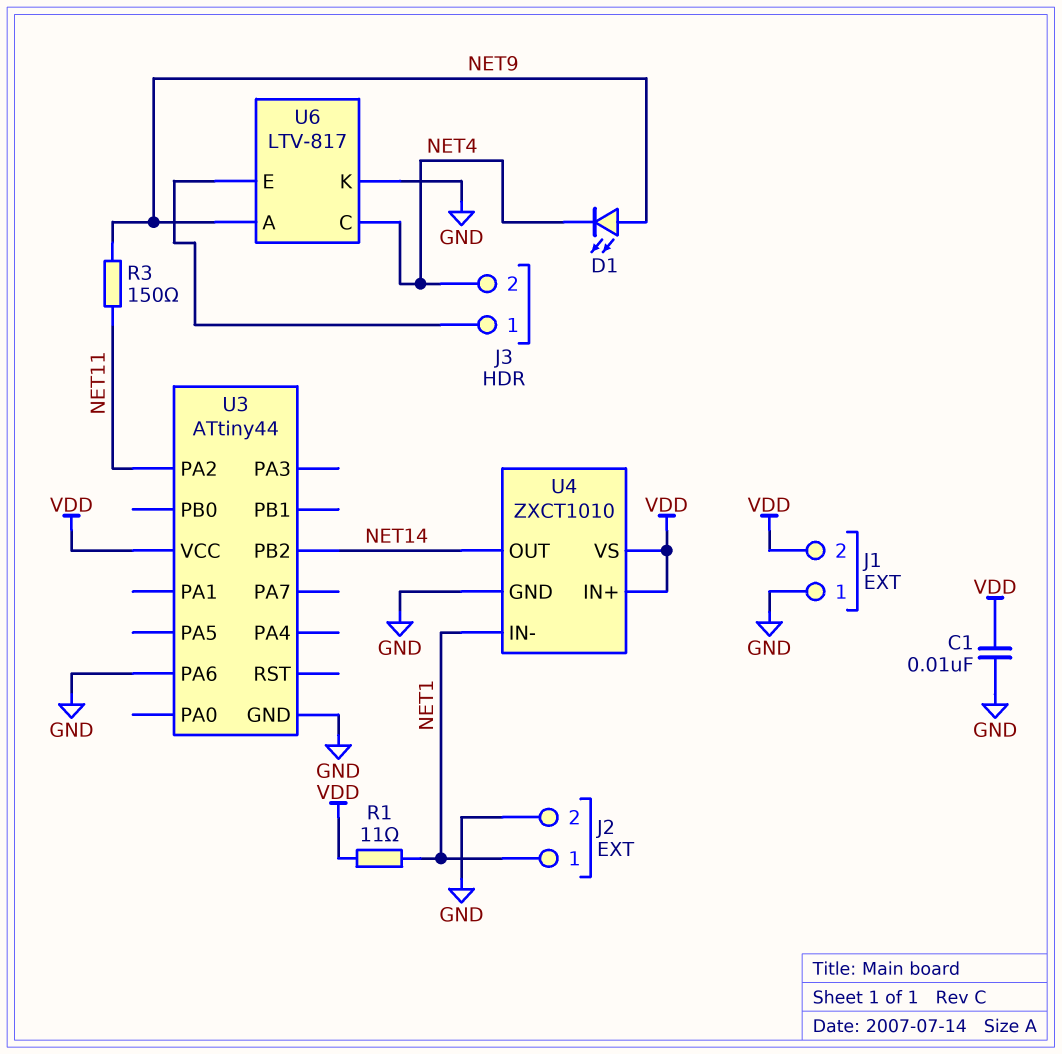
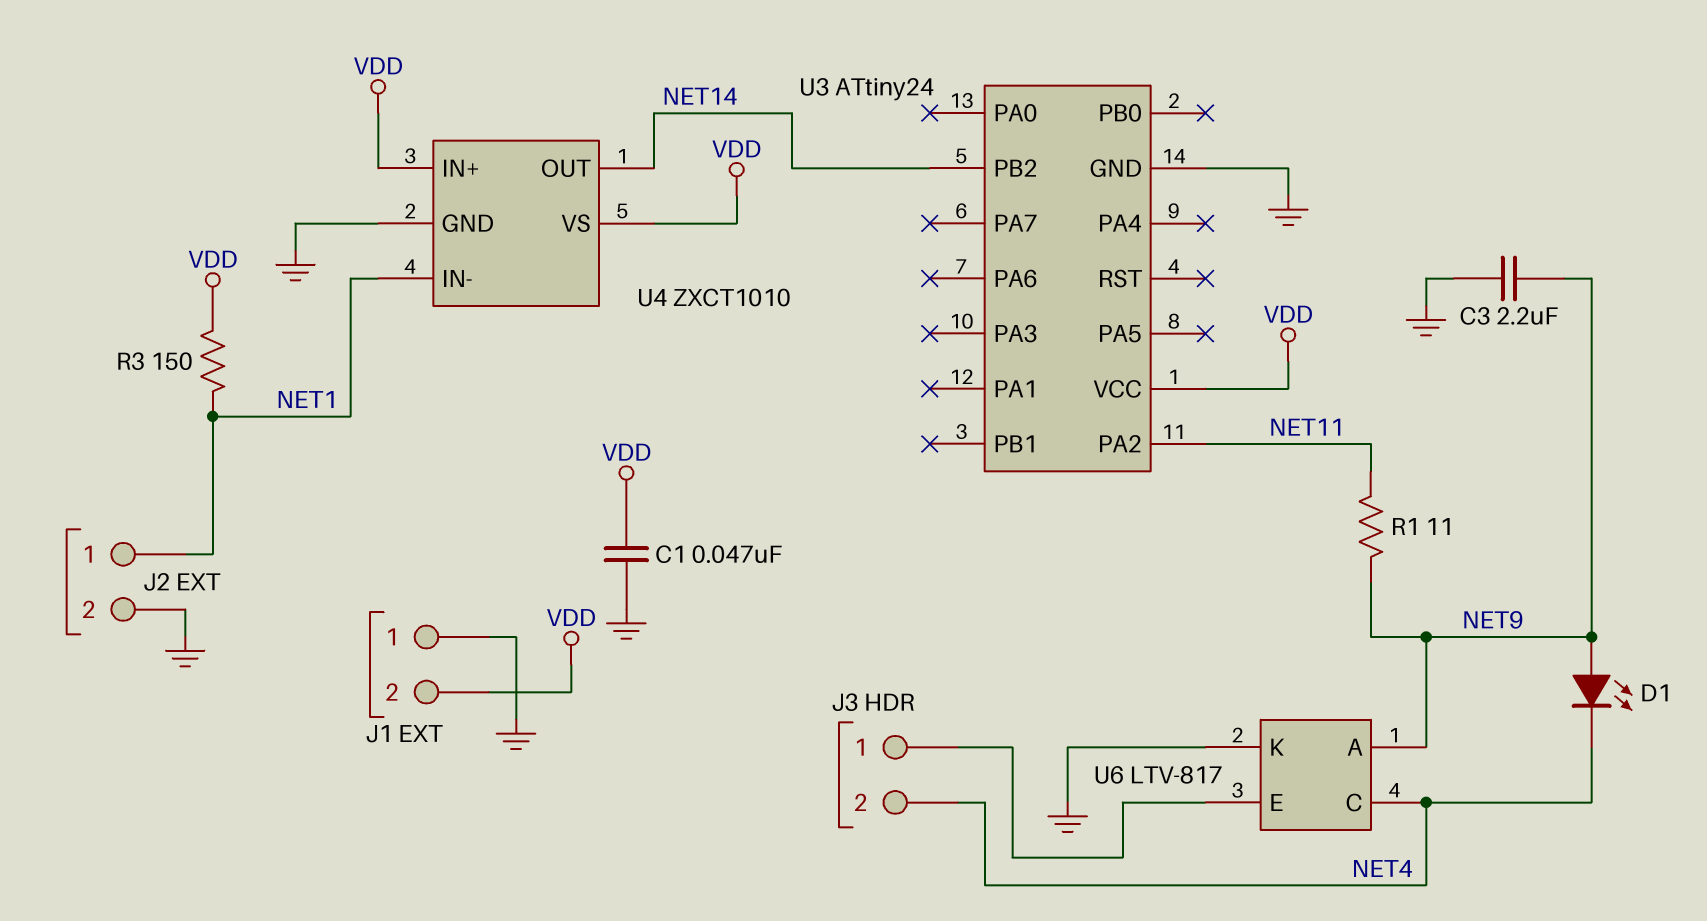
C1: 10nF (GND, VDD) -> 47nF (GND, VDD)
C3: none -> 2.2uF (GND, NET9)
R1: 11 (NET1, VDD) -> 11 (NET9, NET11)
R3: 150 (NET9, NET11) -> 150 (NET1, VDD)
U3: ATtiny44 -> ATtiny24
U3 pin PA6: GND -> none

